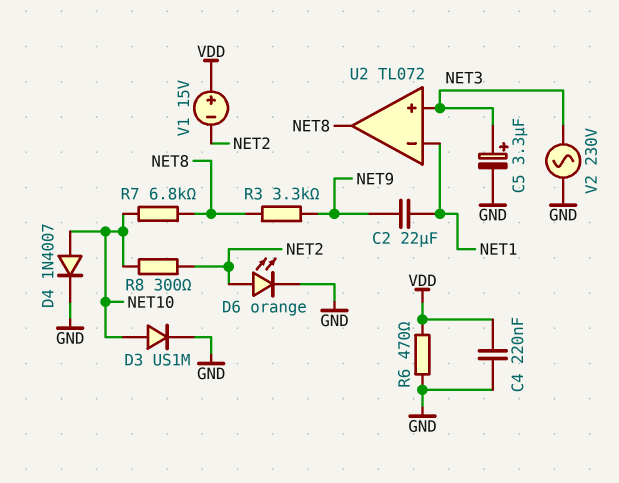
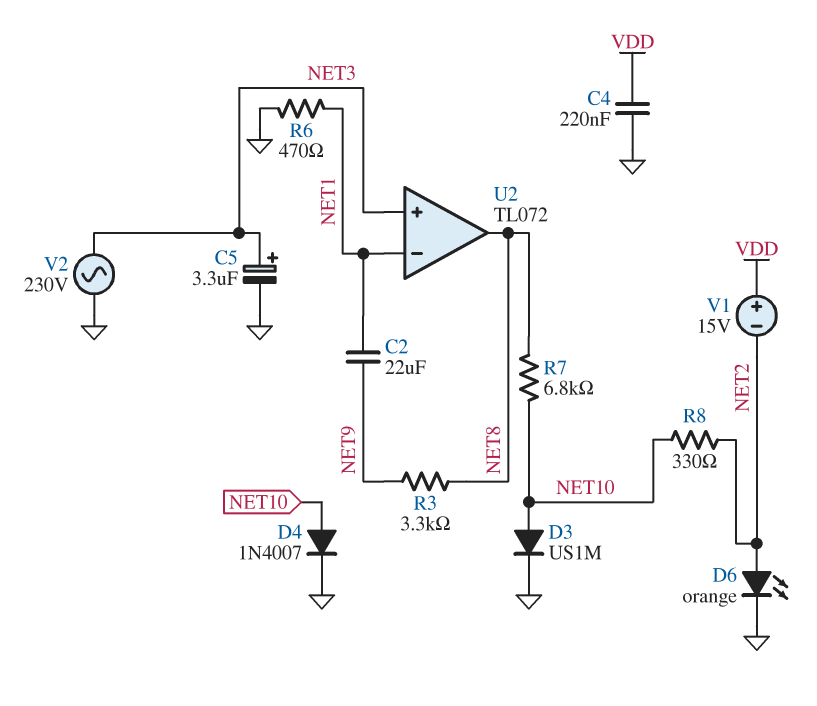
R6: 470 (GND, VDD) -> 470 (GND, NET1)
R8: 300 (NET2, NET10) -> 330 (NET2, NET10)

